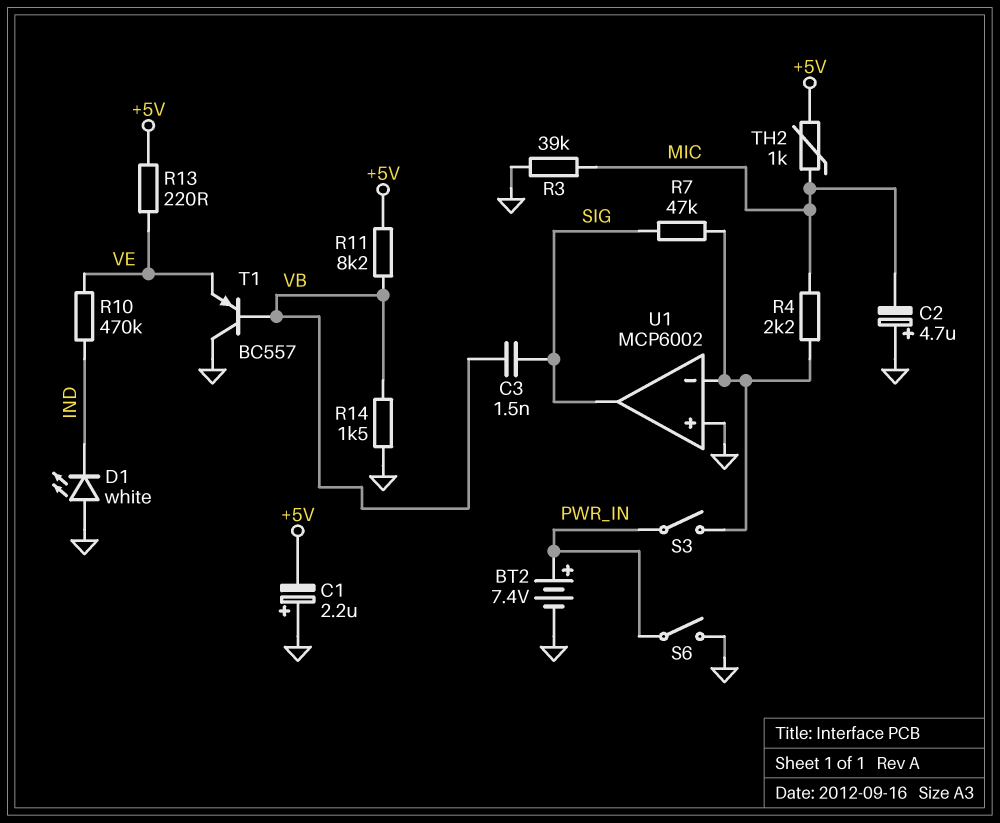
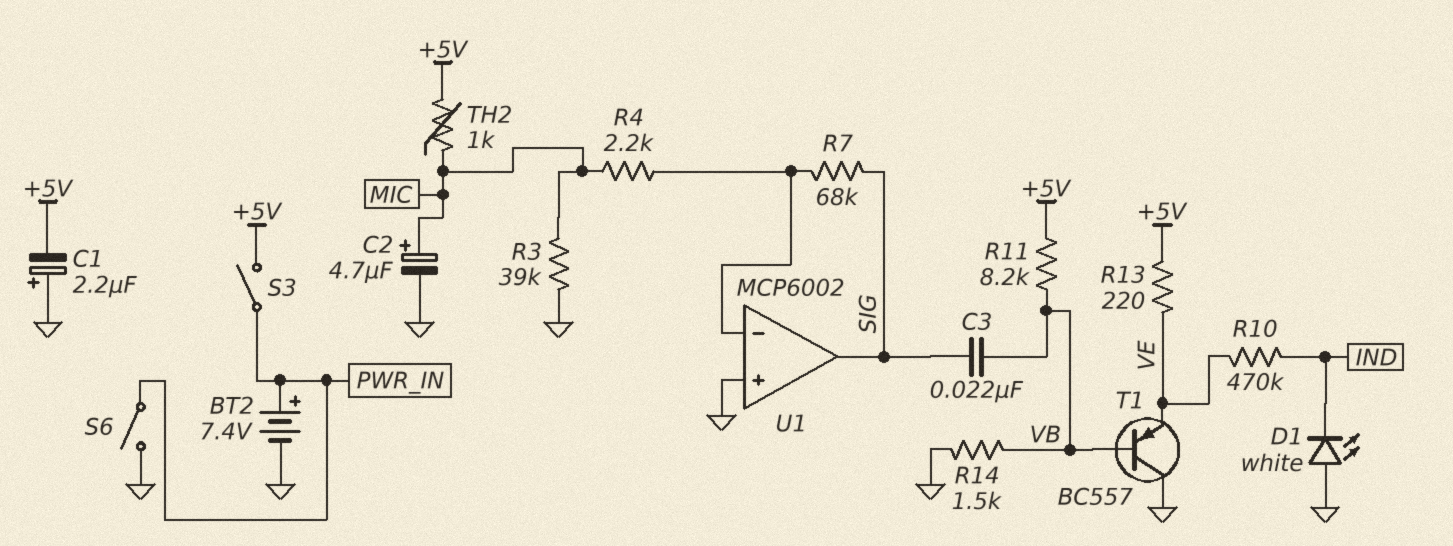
C2: 4.7uF (plus GND, minus MIC) -> 4.7uF (plus MIC, minus GND)
C3: 1.5nF (SIG, VB) -> 22nF (SIG, VB)
R7: 47k (SIG, U1/in-) -> 68k (SIG, U1/in-)
S3: switch (PWR_IN, U1/in-) -> switch (+5V, PWR_IN)

